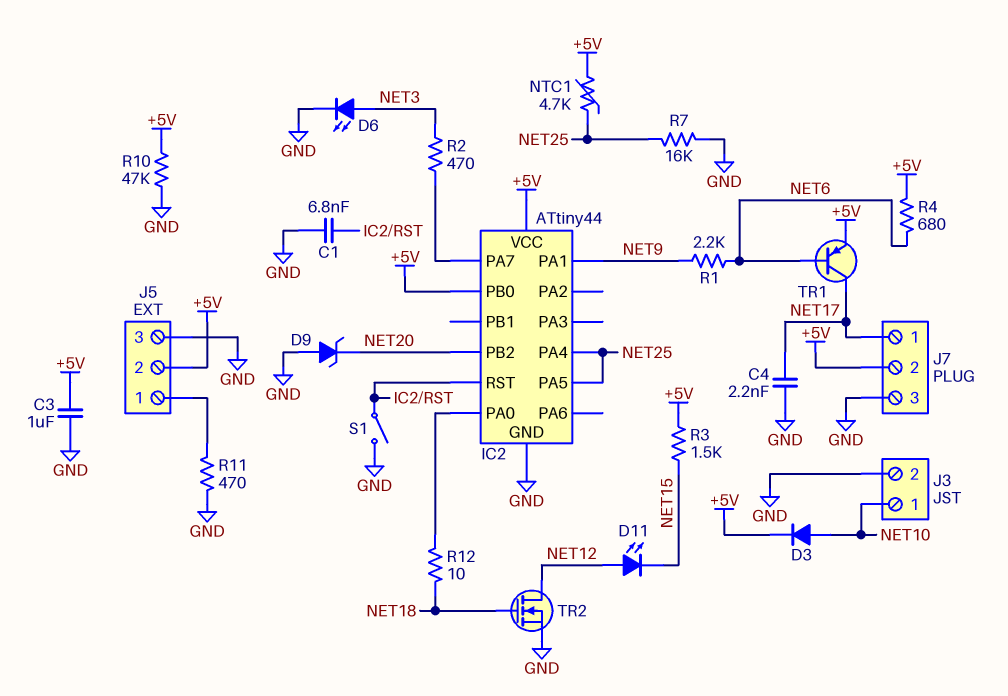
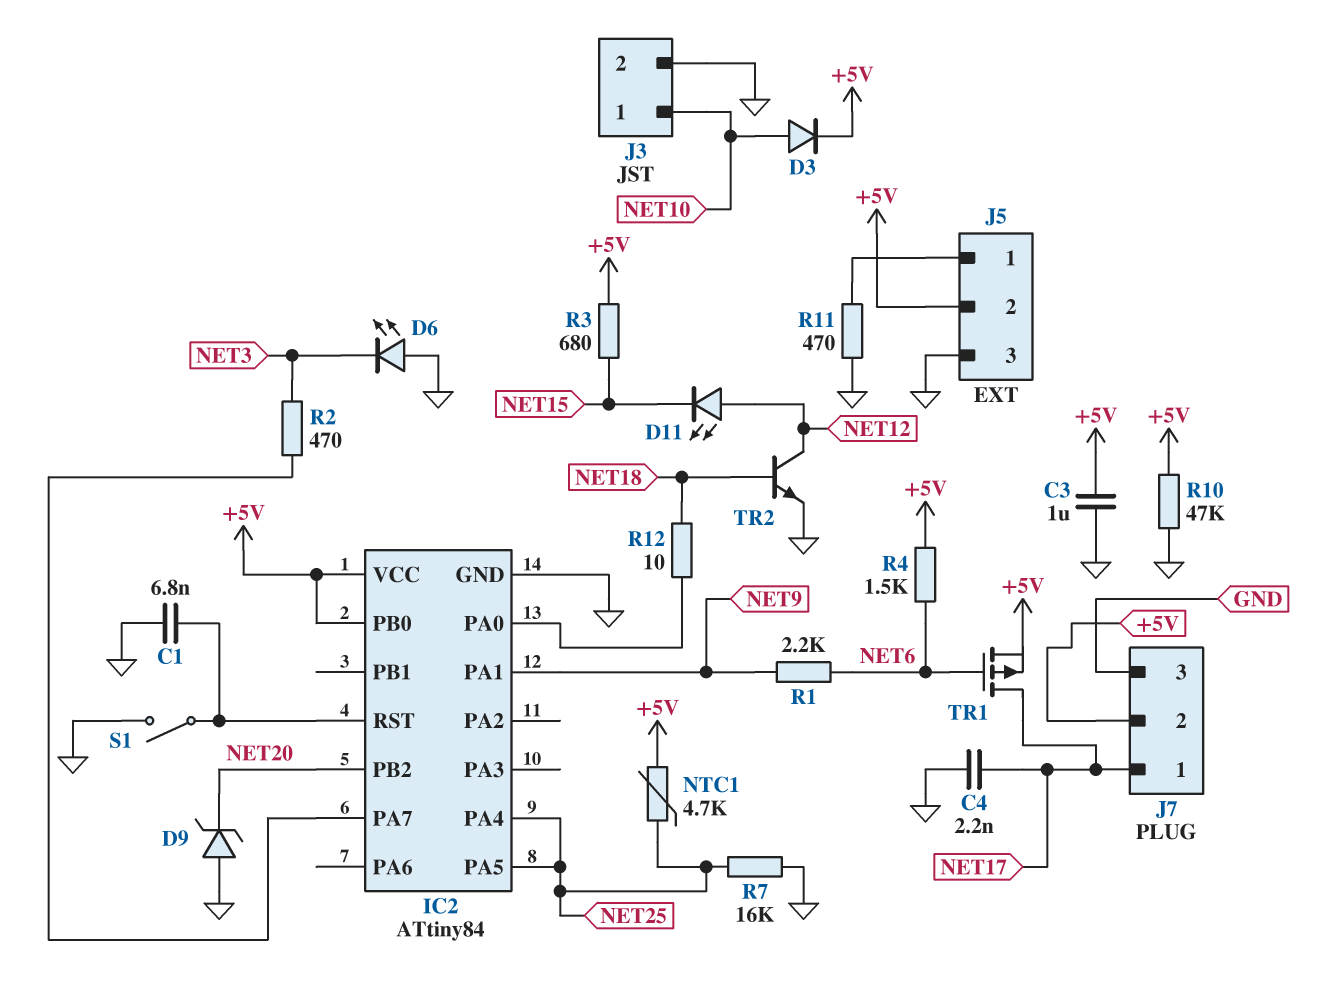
D6: LED (A NET3, K GND) -> LED (A GND, K NET3)
IC2: ATtiny44 -> ATtiny84
R3: 1.5k (+5V, NET15) -> 680 (+5V, NET15)
R4: 680 (+5V, NET6) -> 1.5k (+5V, NET6)
TR1: PNP (B NET6, C NET17, E +5V) -> PMOS (G NET6, D NET17, S +5V)
TR2: NMOS (G NET18, D NET12, S GND) -> NPN (B NET18, C NET12, E GND)

